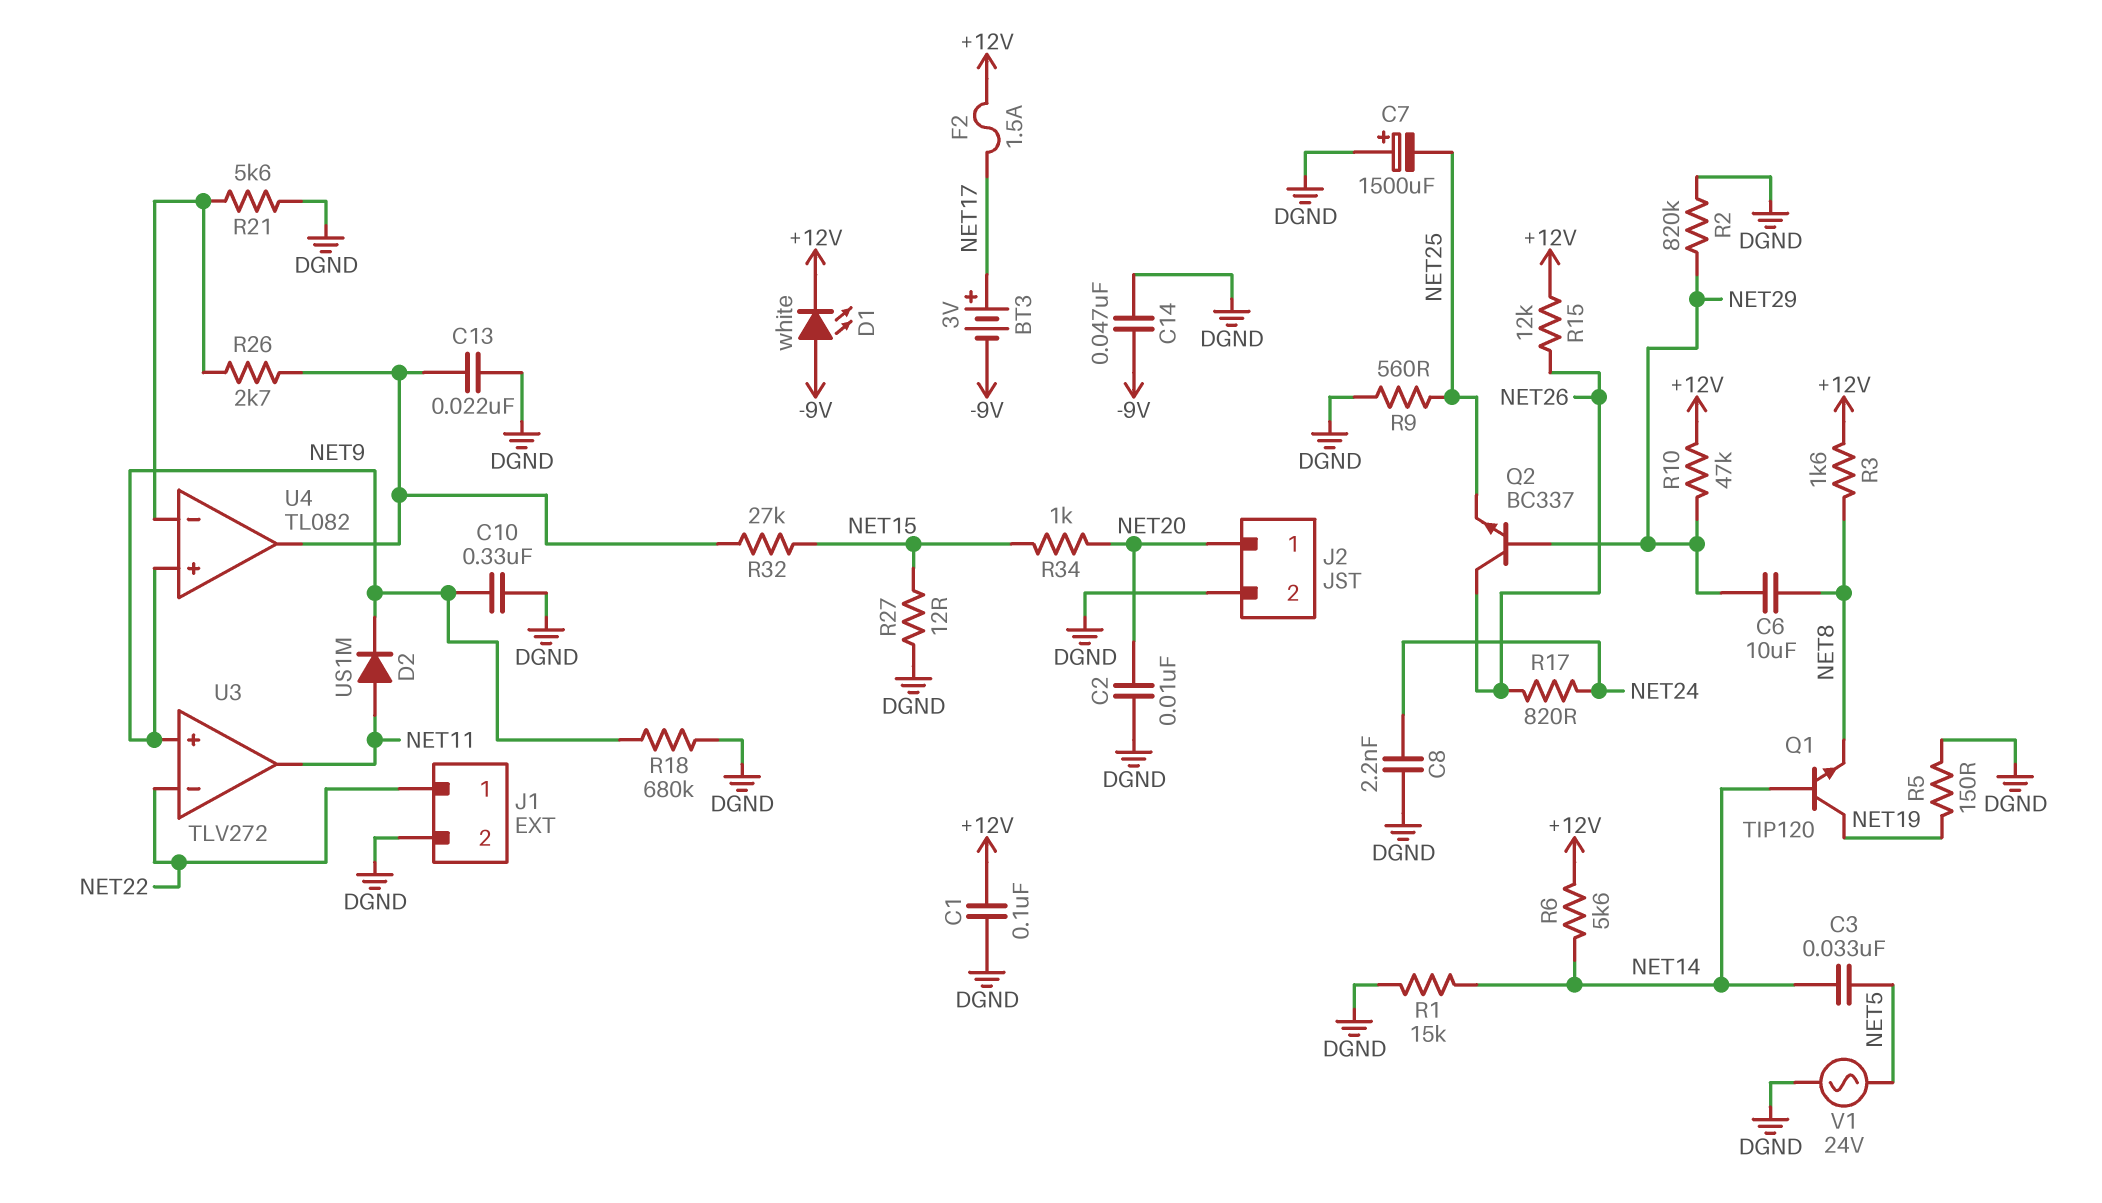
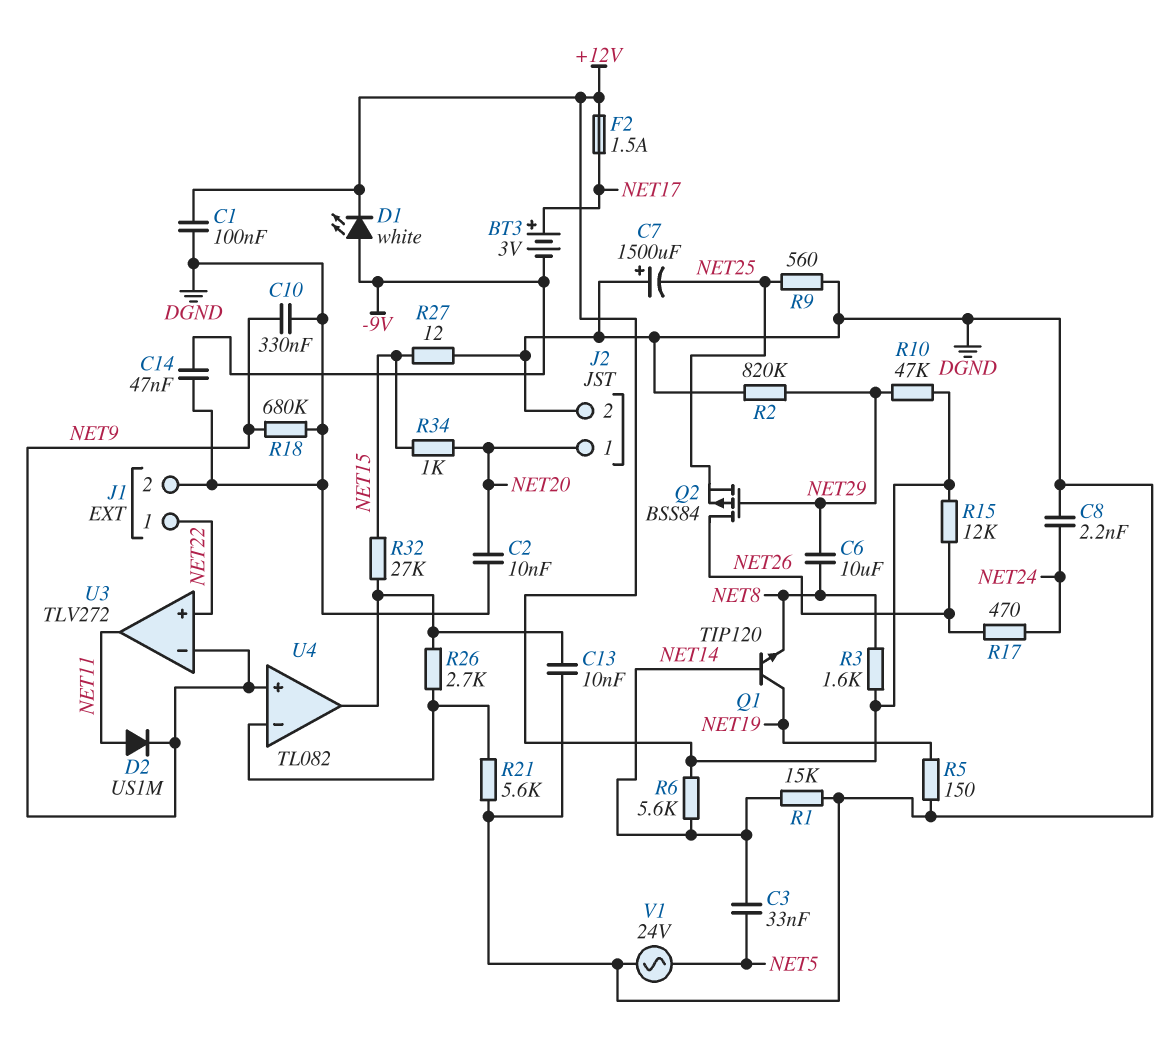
C13: 22nF (DGND, U4/out) -> 10nF (DGND, U4/out)
Q2: NPN BC337 (B NET29, C NET26, E NET25) -> PMOS BSS84 (G NET29, D NET26, S NET25)
R17: 820 (NET24, NET26) -> 470 (NET24, NET26)
U3 pin in+: NET9 -> NET22
U3 pin in-: NET22 -> NET9

